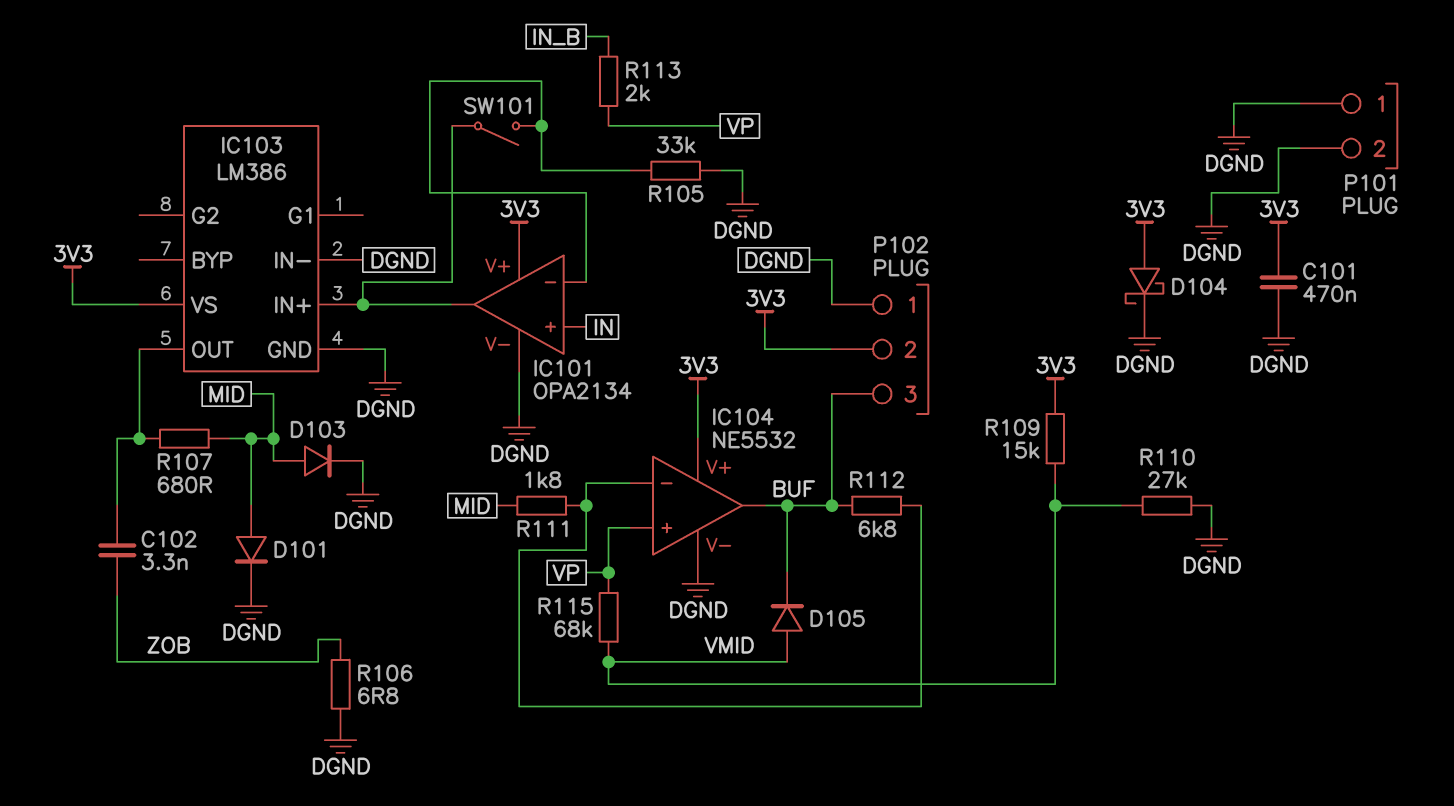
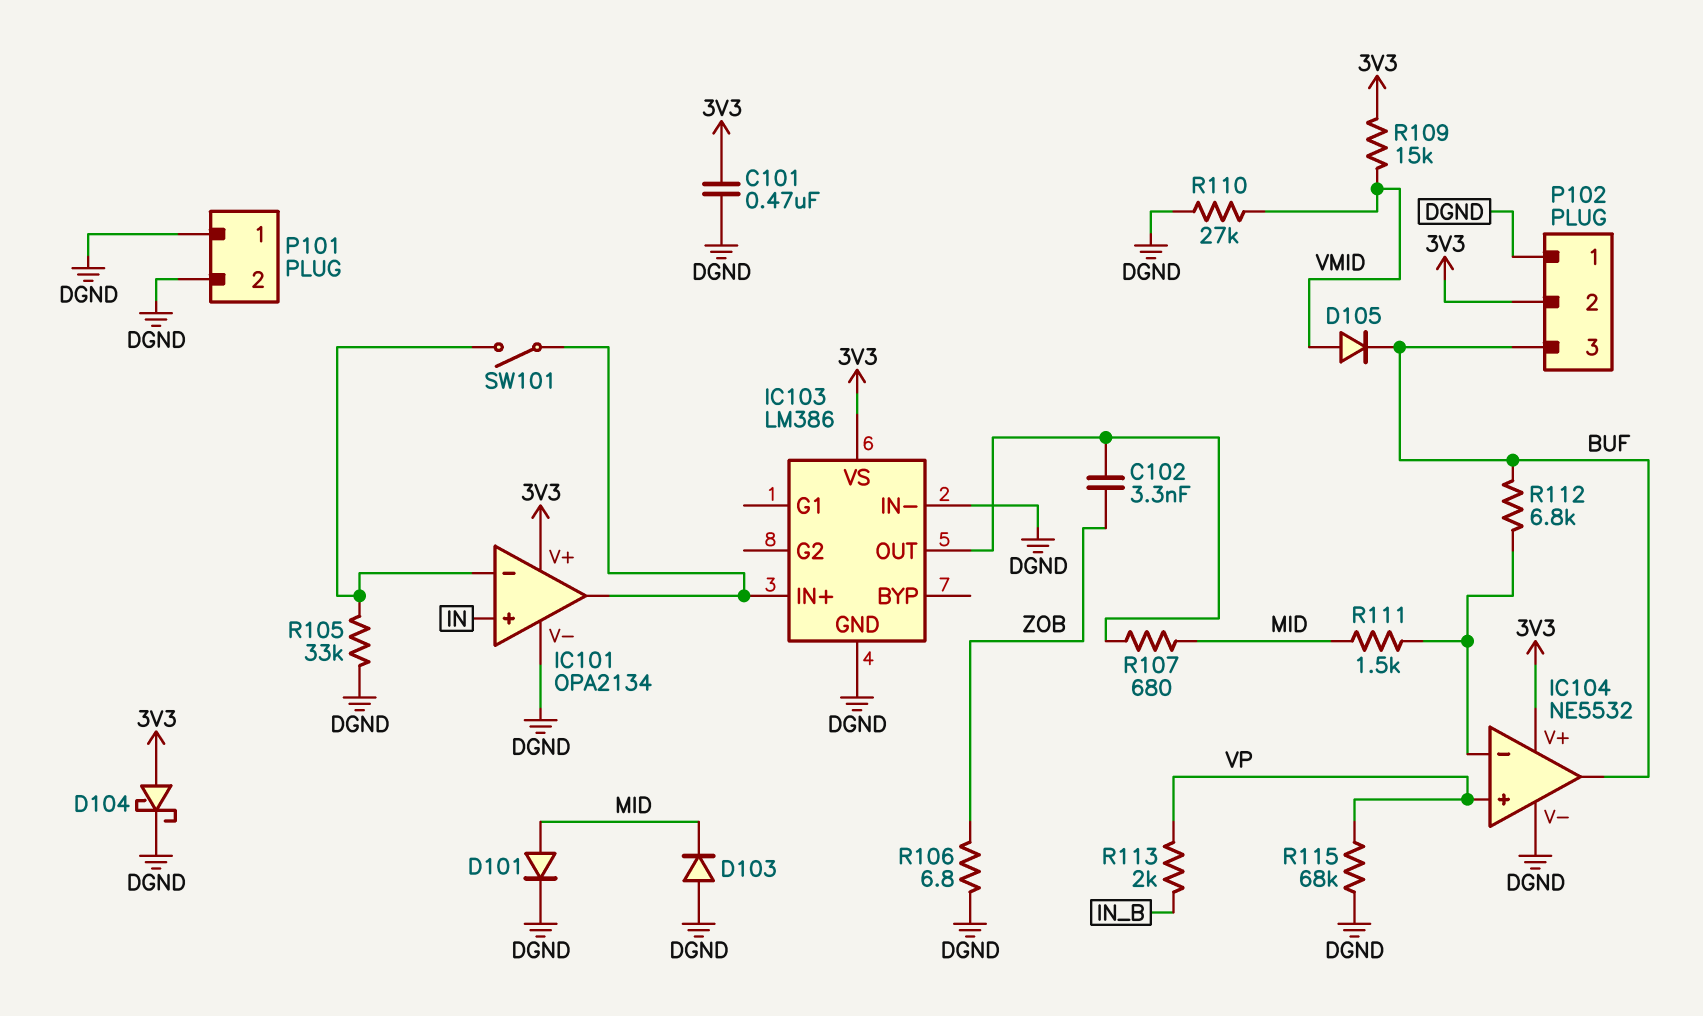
D103: diode (A MID, K DGND) -> diode (A DGND, K MID)
R111: 1.8k (IC104/in-, MID) -> 1.5k (IC104/in-, MID)
R115: 68k (VMID, VP) -> 68k (DGND, VP)

